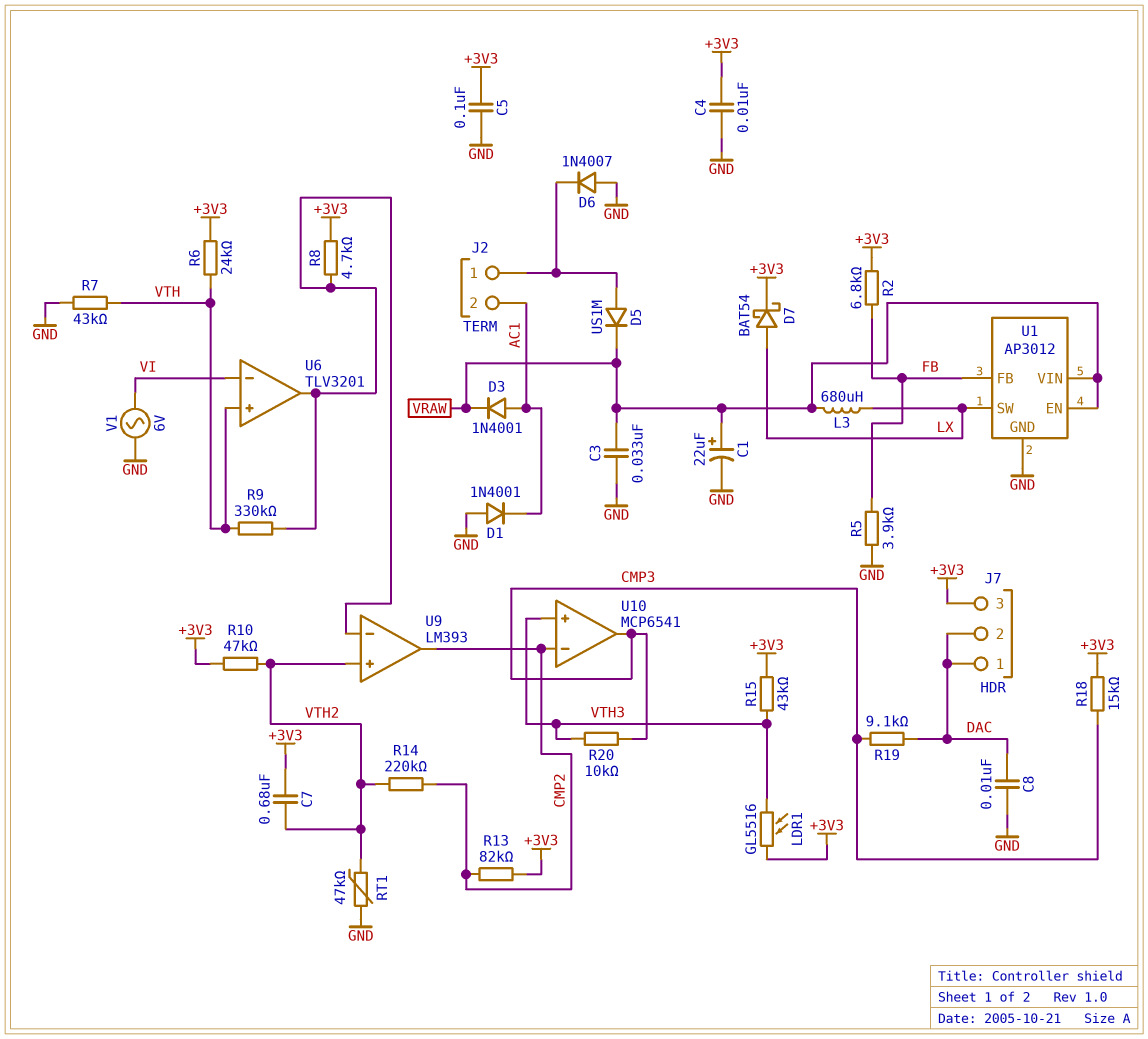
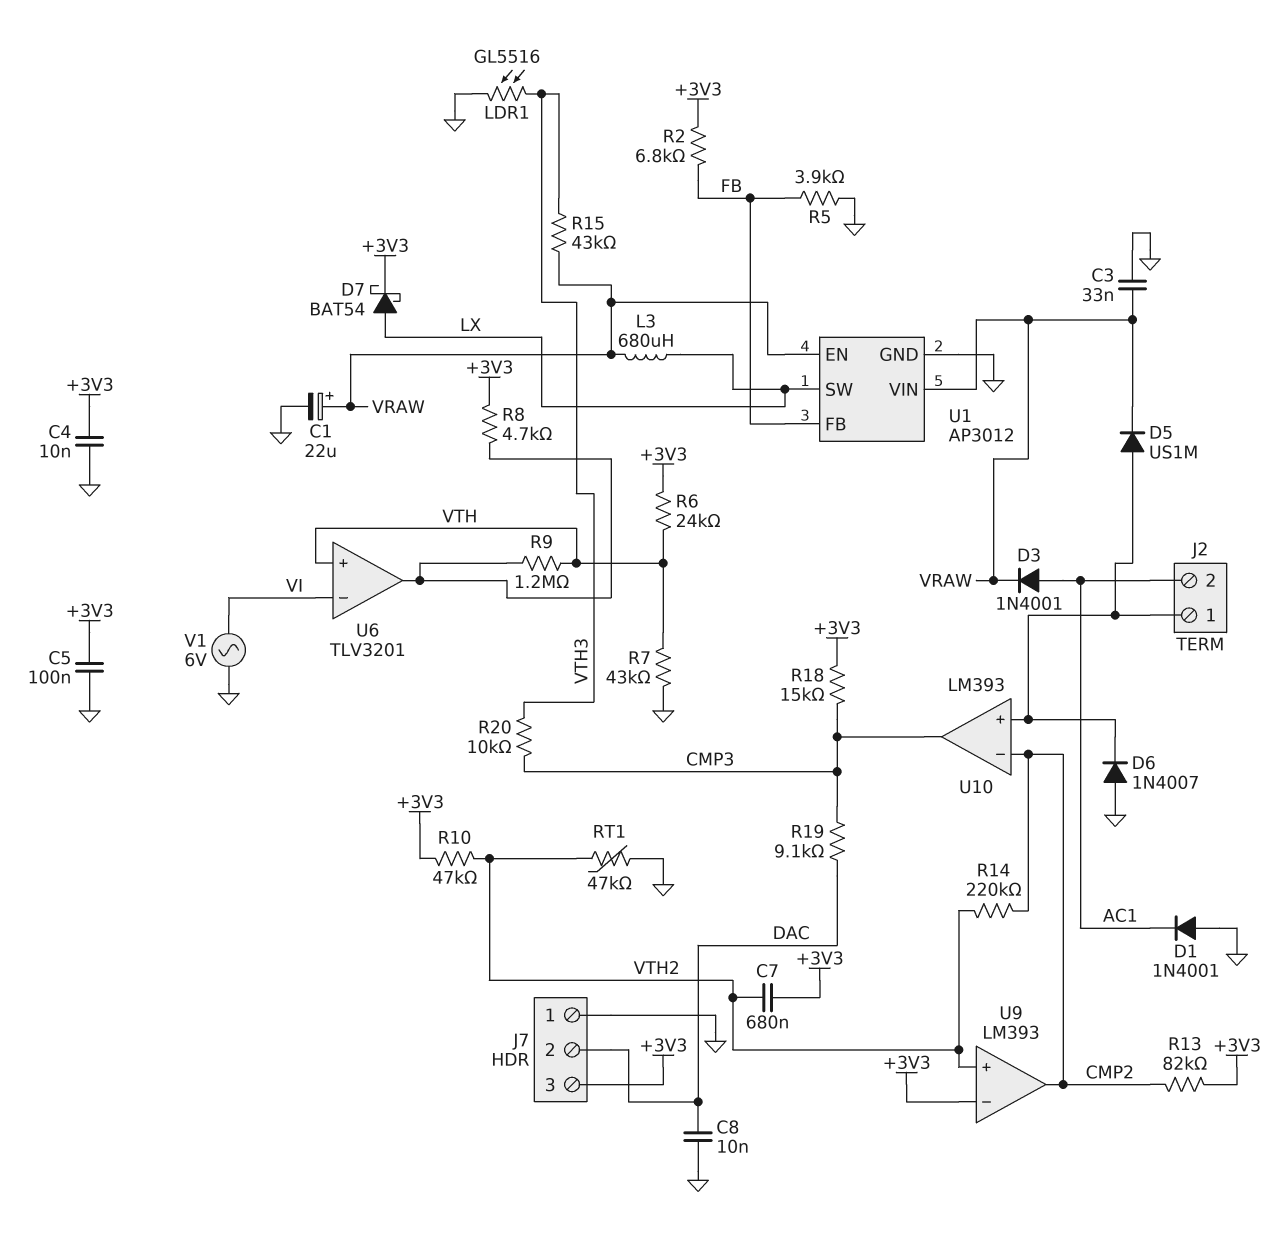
J7 pin 1: DAC -> GND
LDR1: GL5516 (+3V3, VTH3) -> GL5516 (GND, VTH3)
R9: 330k (U6/out, VTH) -> 1.2M (U6/out, VTH)
R15: 43k (+3V3, VTH3) -> 43k (VRAW, VTH3)
U9 pin in-: U6/out -> +3V3
U10: MCP6541 -> LM393
U10 pin in+: VTH3 -> J2/1

